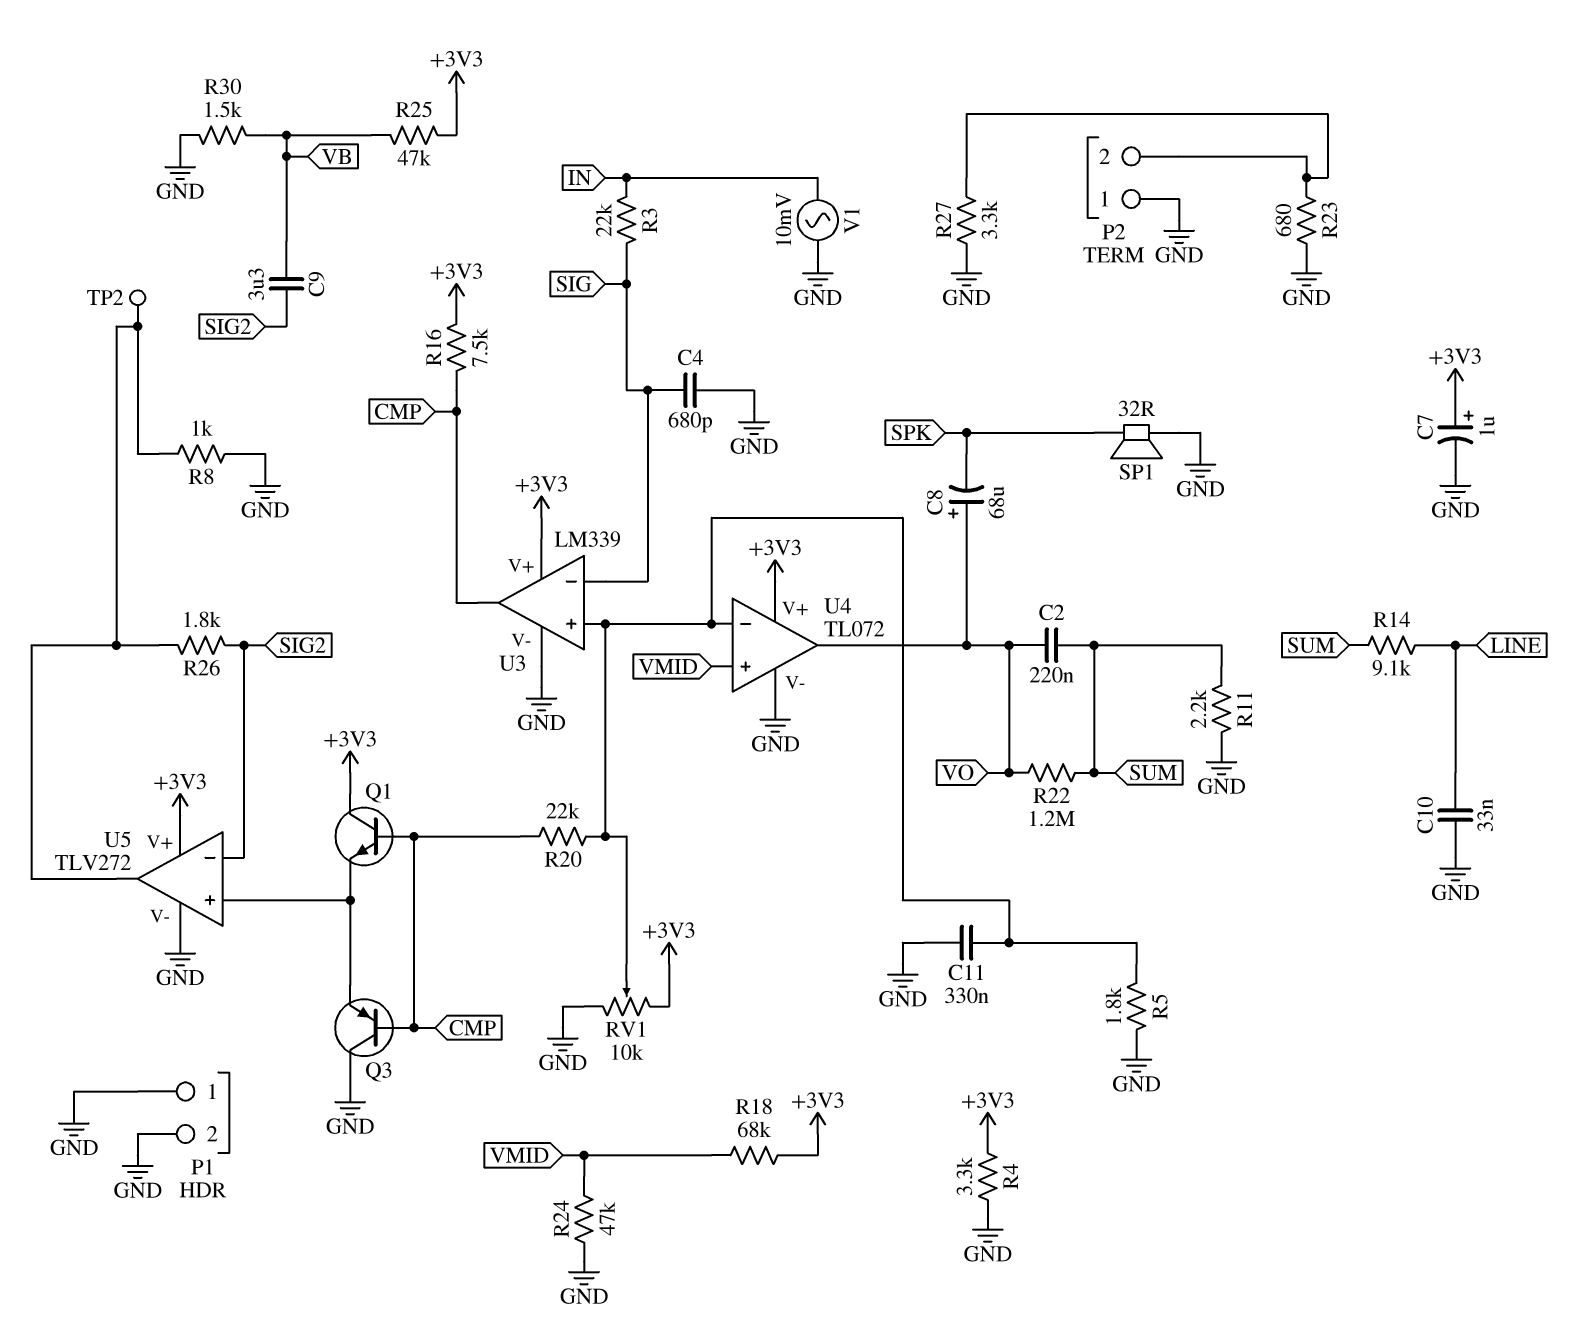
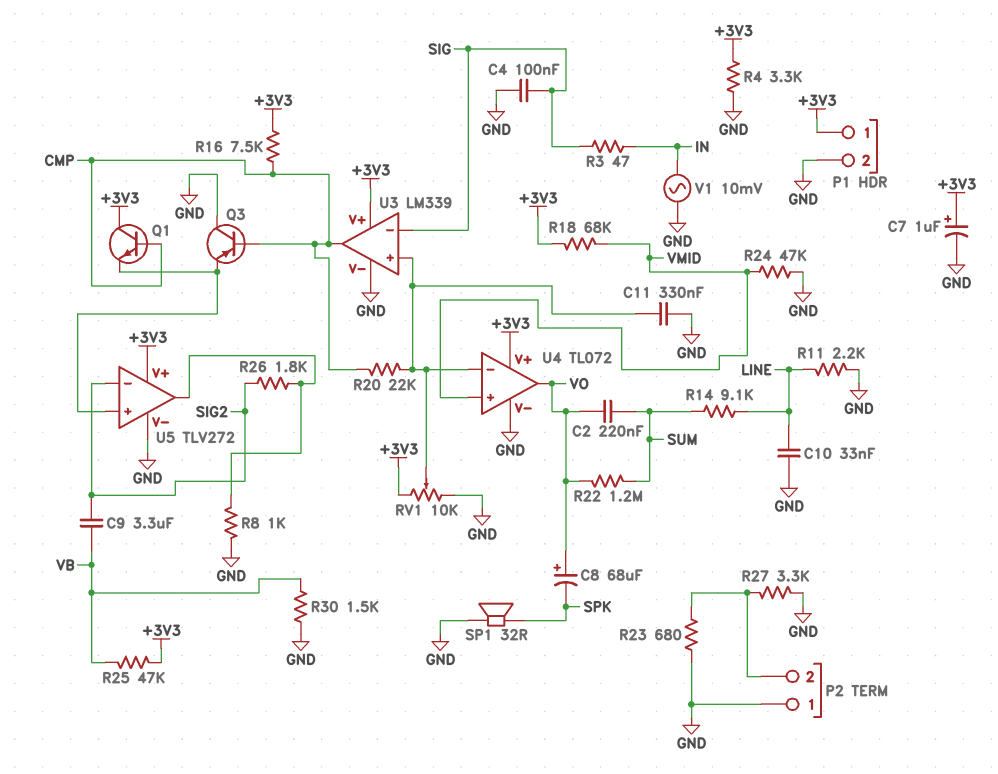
C4: 680pF (GND, SIG) -> 100nF (GND, SIG)
P1 pin 1: GND -> +3V3
R3: 22k (IN, SIG) -> 47 (IN, SIG)
R5: 1.8k (GND, U3/in+) -> none
R11: 2.2k (GND, SUM) -> 2.2k (GND, LINE)
TP2: test point (U5/out) -> none

